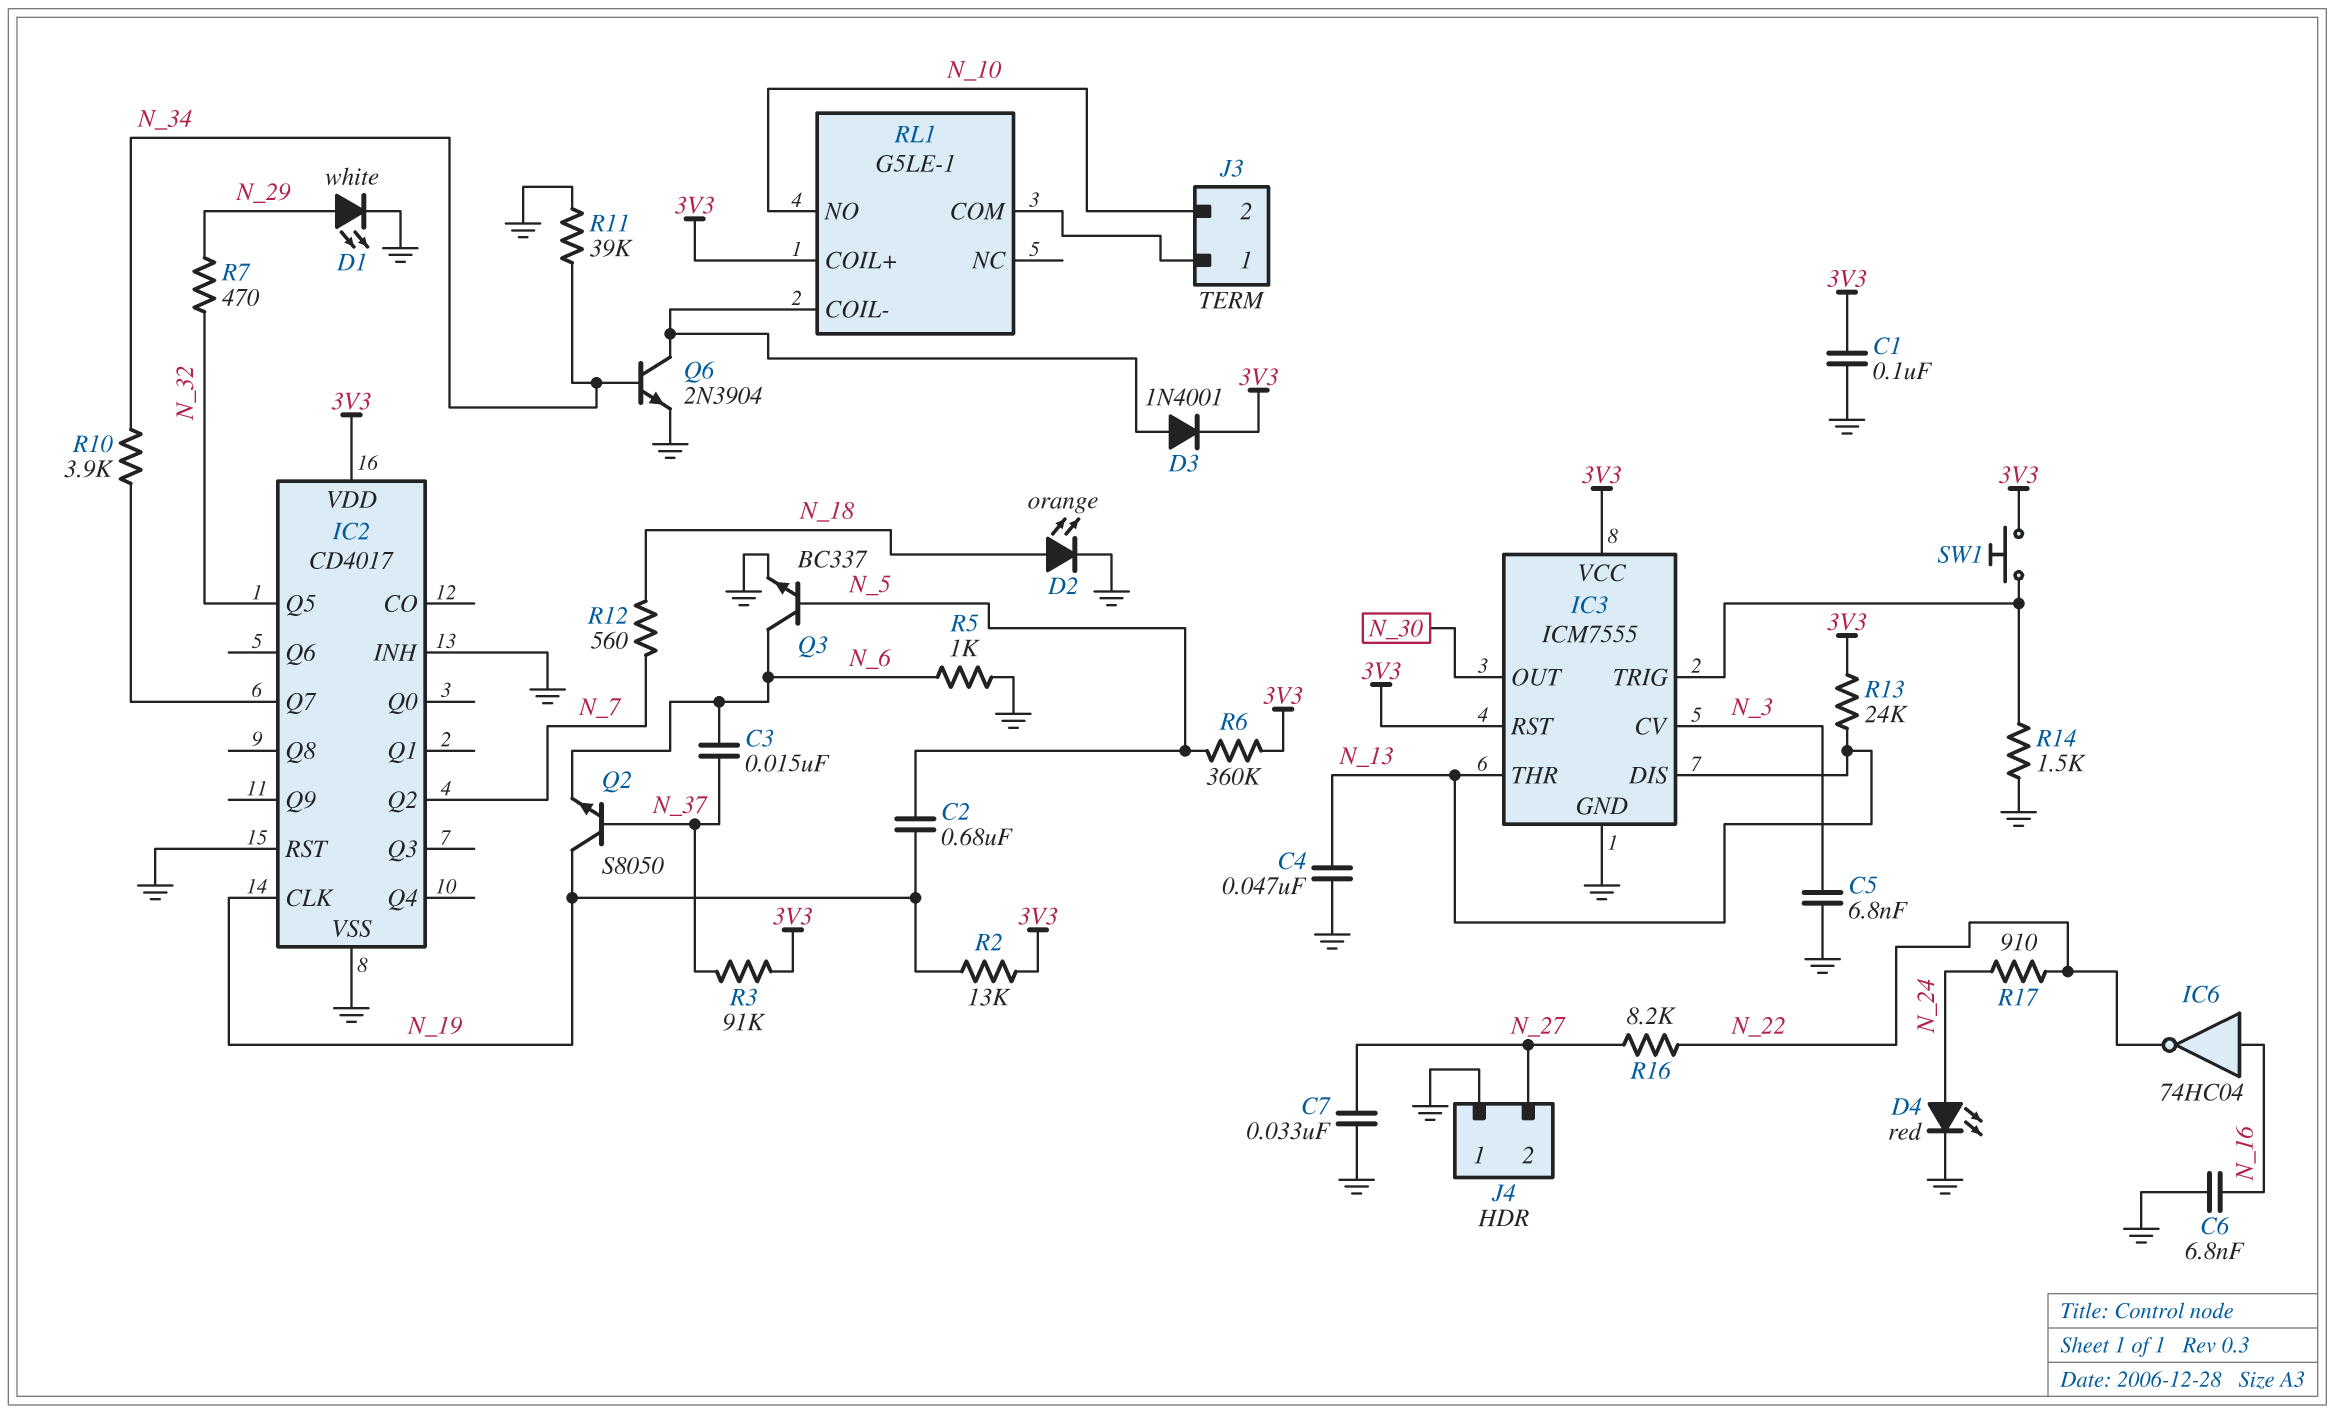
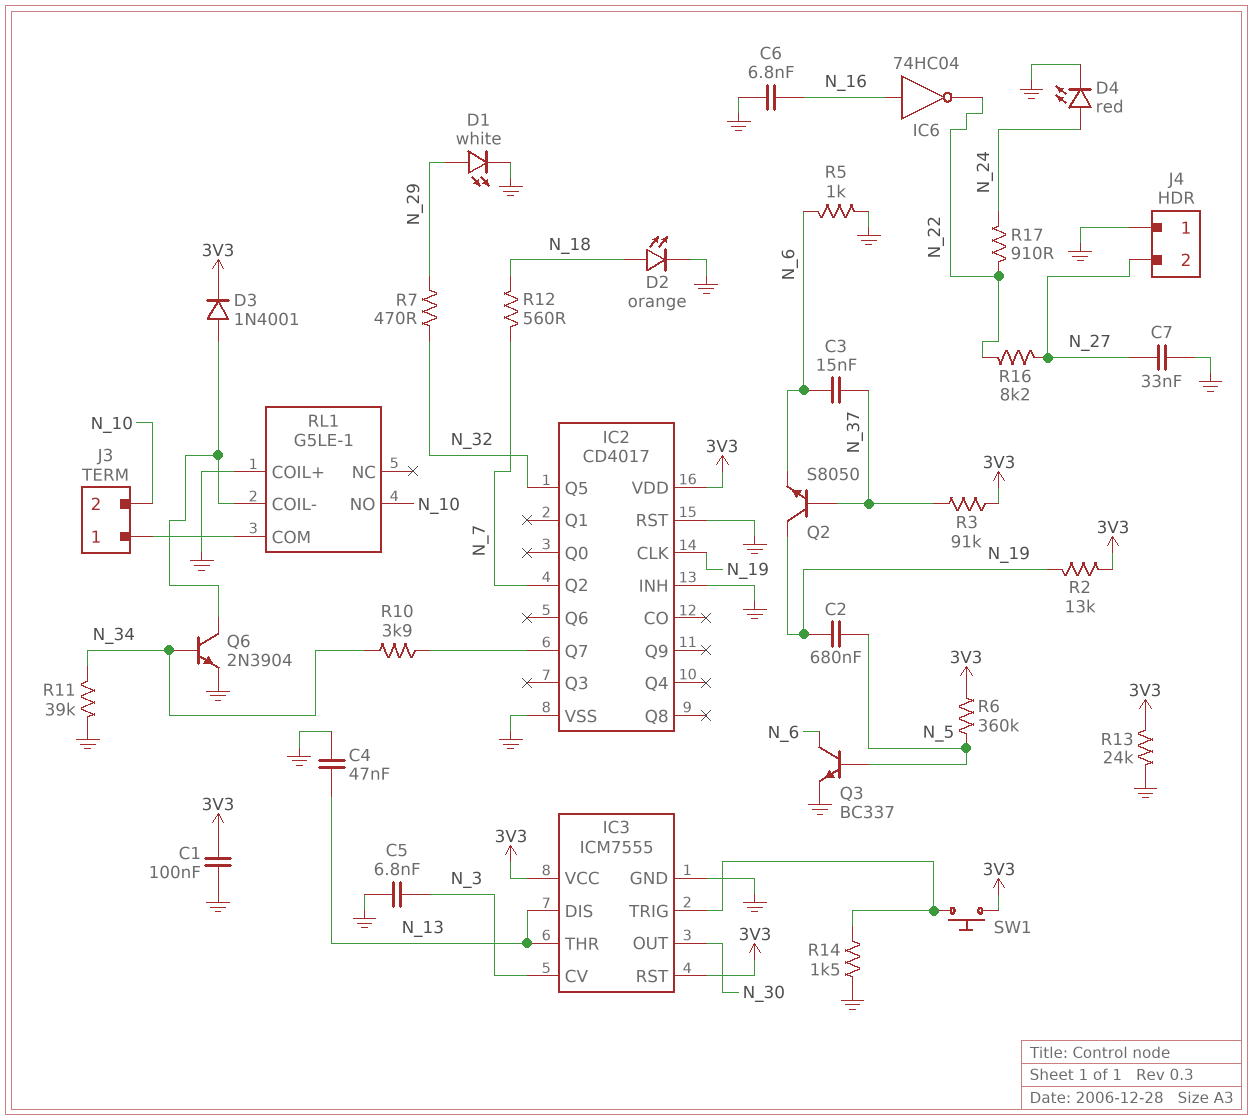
R13: 24k (3V3, N_13) -> 24k (3V3, GND)
RL1 pin COIL+: 3V3 -> GND

